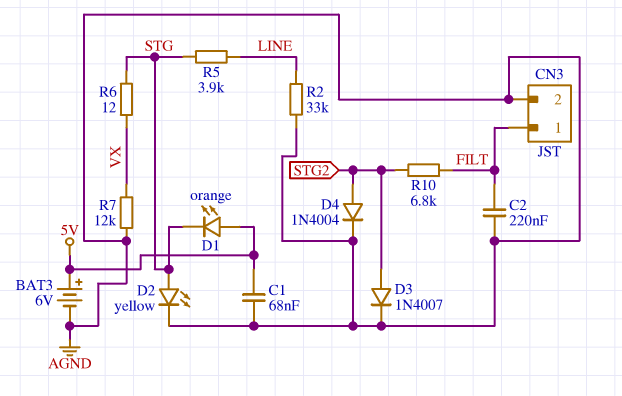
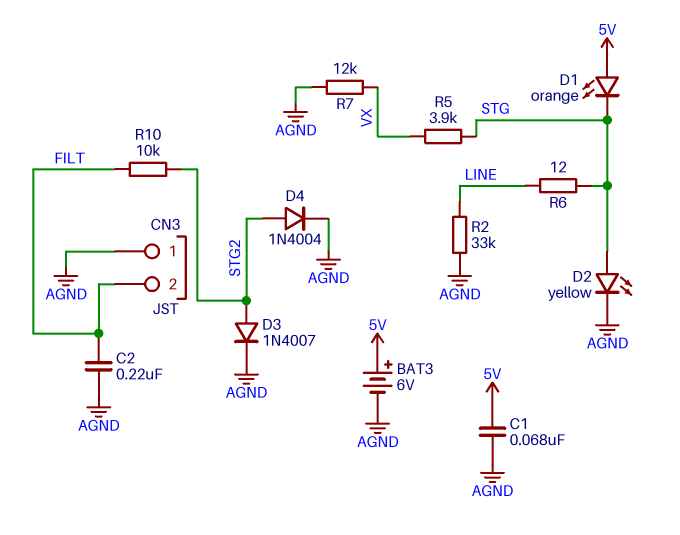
CN3 pin 1: FILT -> AGND
CN3 pin 2: AGND -> FILT
R5: 3.9k (LINE, STG) -> 3.9k (STG, VX)
R6: 12 (STG, VX) -> 12 (LINE, STG)
R10: 6.8k (FILT, STG2) -> 10k (FILT, STG2)

